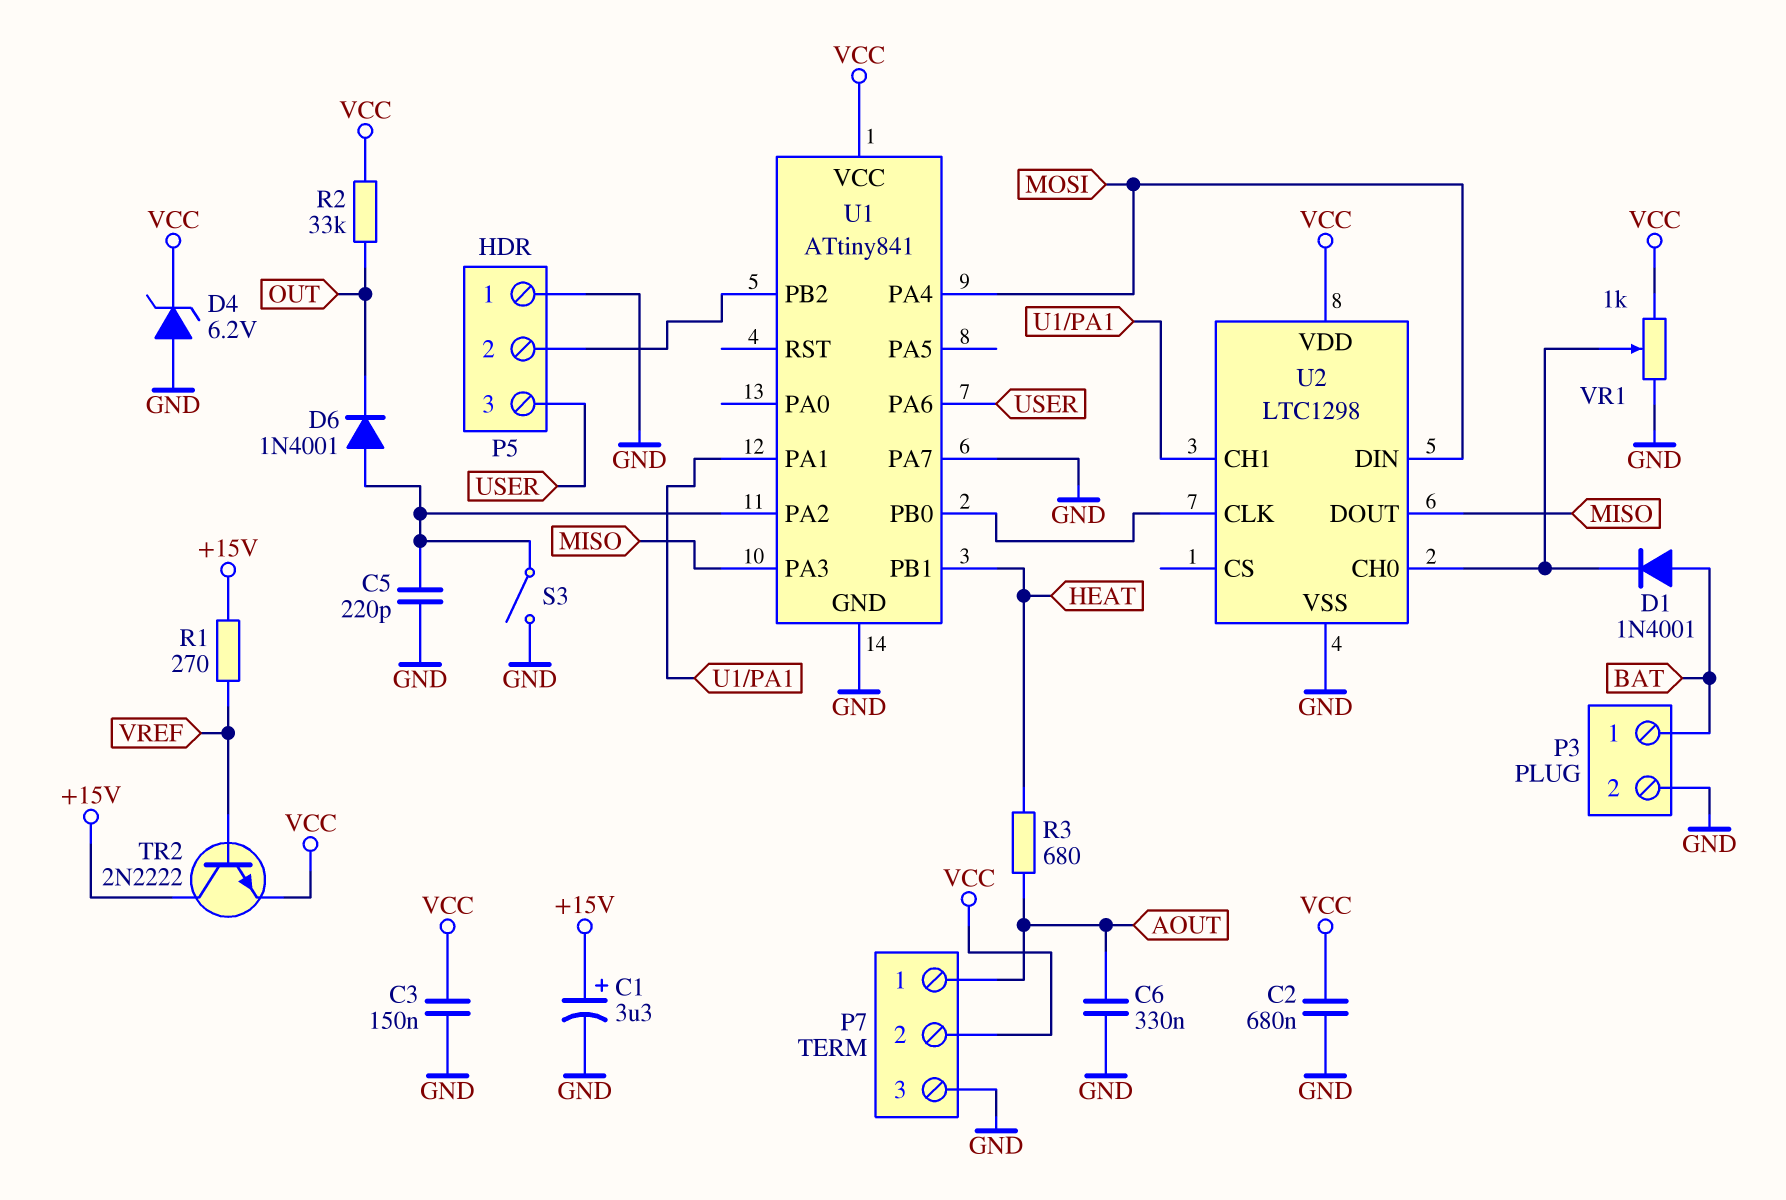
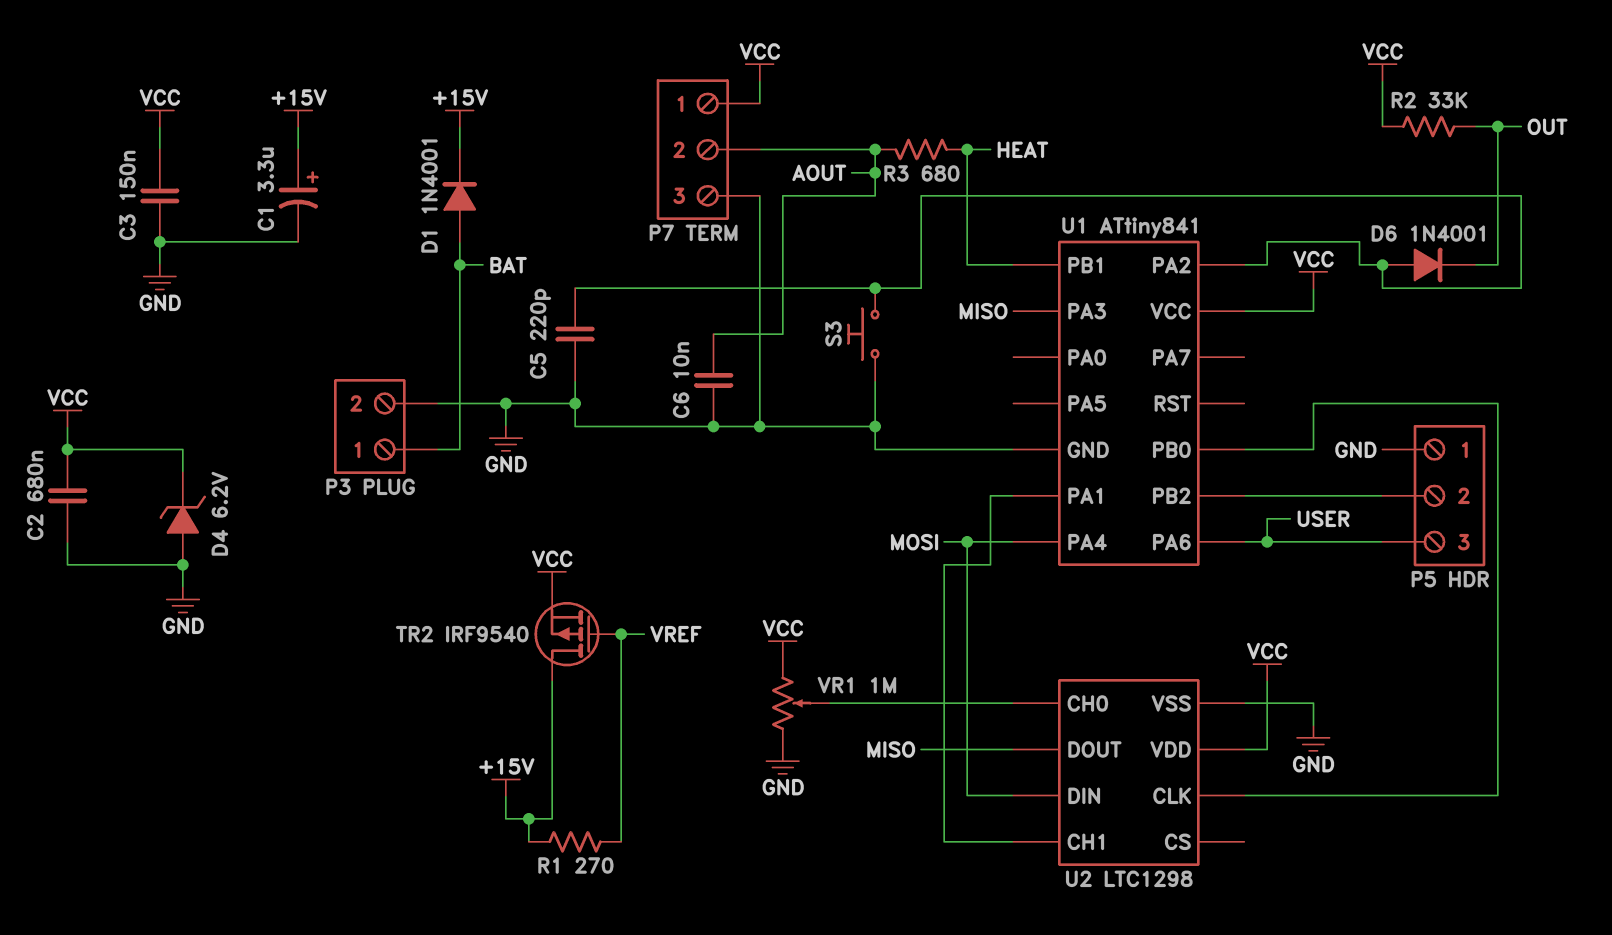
C6: 330nF (AOUT, GND) -> 10nF (AOUT, GND)
D1: diode 1N4001 (A BAT, K U2/CH0) -> diode 1N4001 (A BAT, K +15V)
P7 pin 1: AOUT -> VCC
P7 pin 2: VCC -> AOUT
S3: switch (GND, U1/PA2) -> button (GND, U1/PA2)
TR2: NPN 2N2222 (B VREF, C +15V, E VCC) -> PMOS IRF9540 (G VREF, D +15V, S VCC)
U1 pin PA7: GND -> none
VR1: 1k (GND, VCC, wiper U2/CH0) -> 1M (GND, VCC, wiper U2/CH0)

